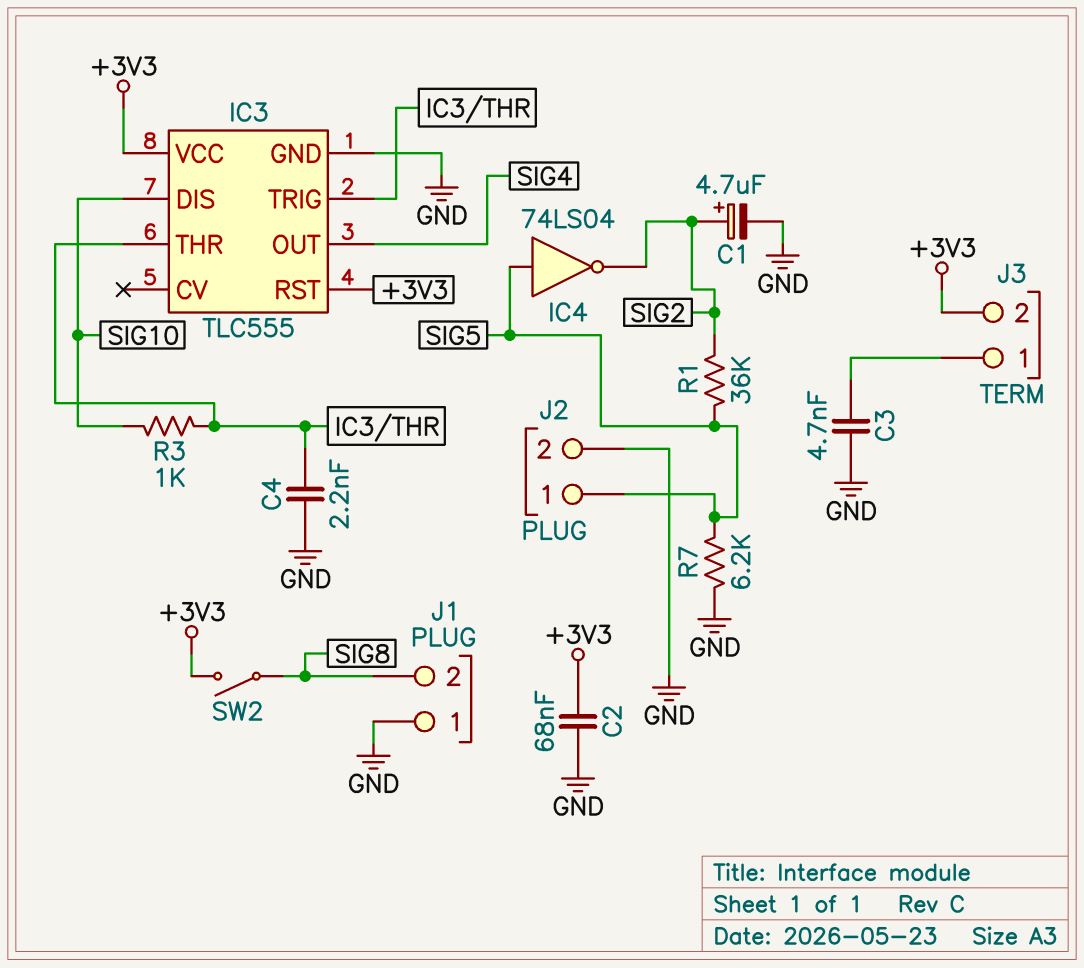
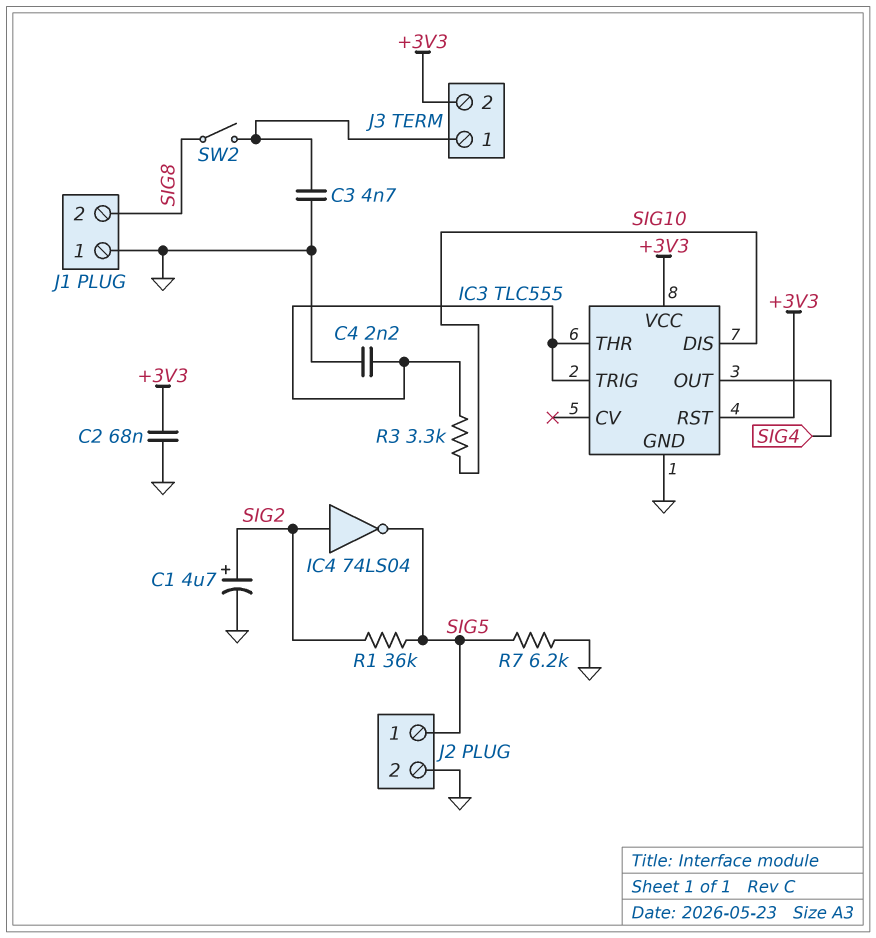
IC4: NOT 74LS04 (in SIG5, out SIG2) -> NOT 74LS04 (in SIG2, out SIG5)
R3: 1k (IC3/THR, SIG10) -> 3.3k (IC3/THR, SIG10)
SW2: switch (+3V3, SIG8) -> switch (J3/1, SIG8)

